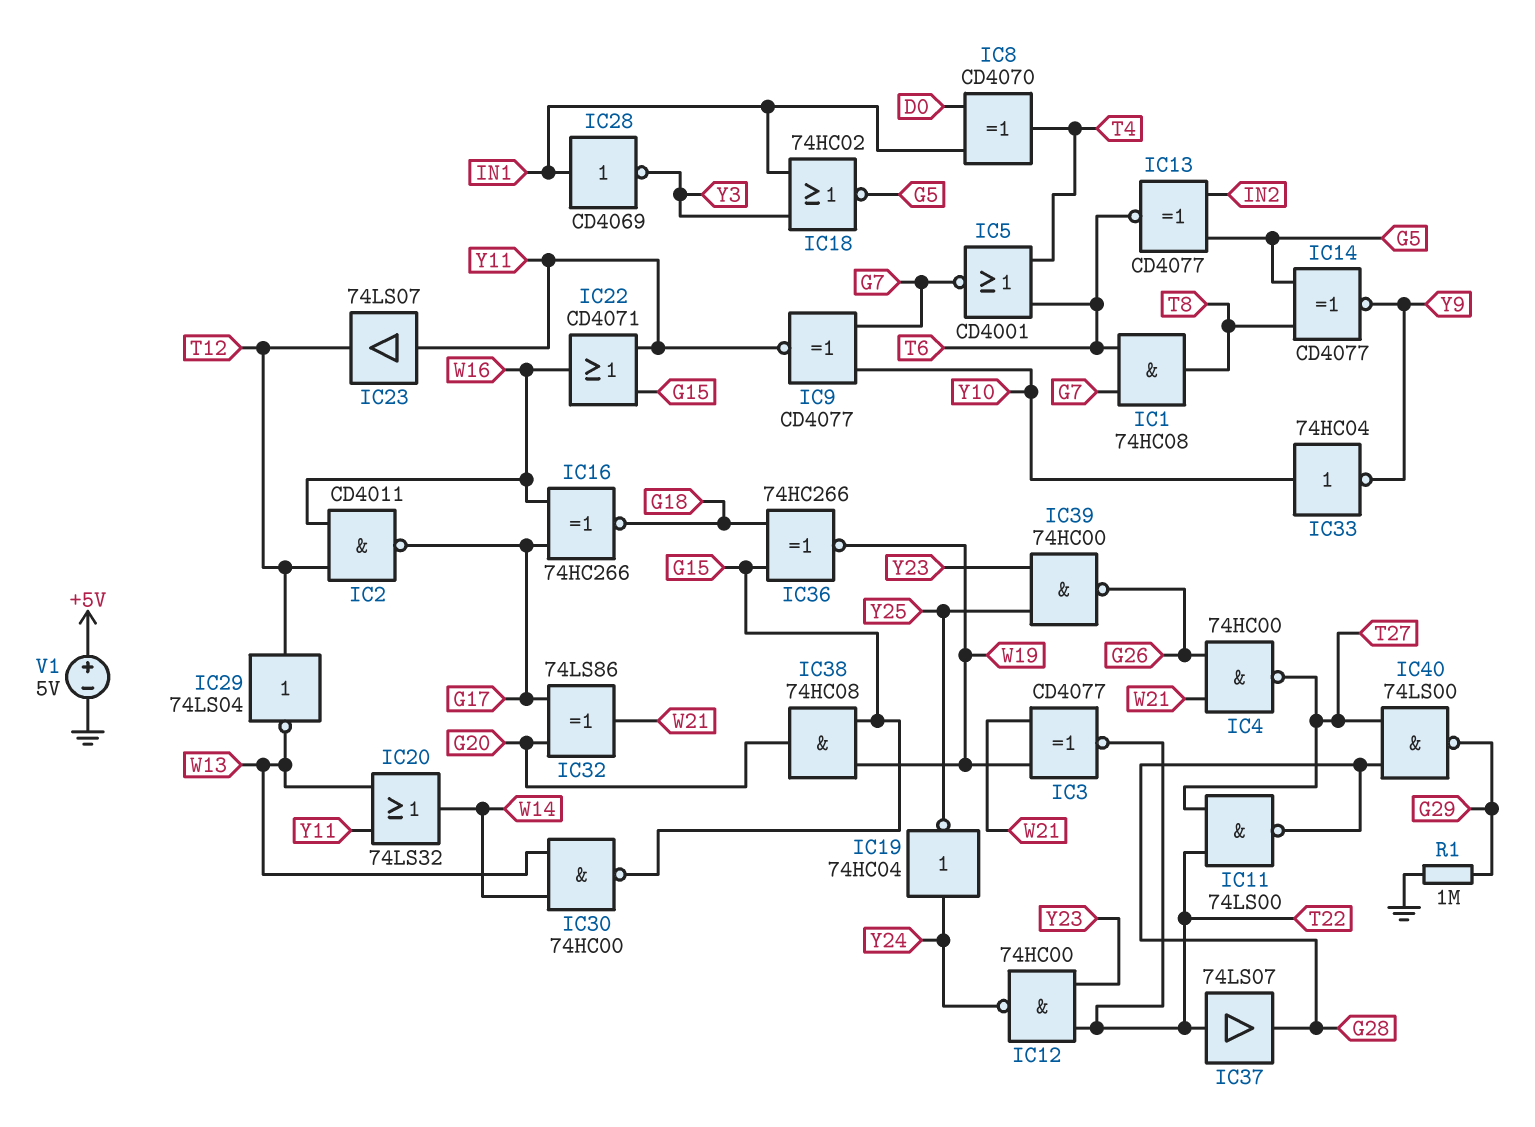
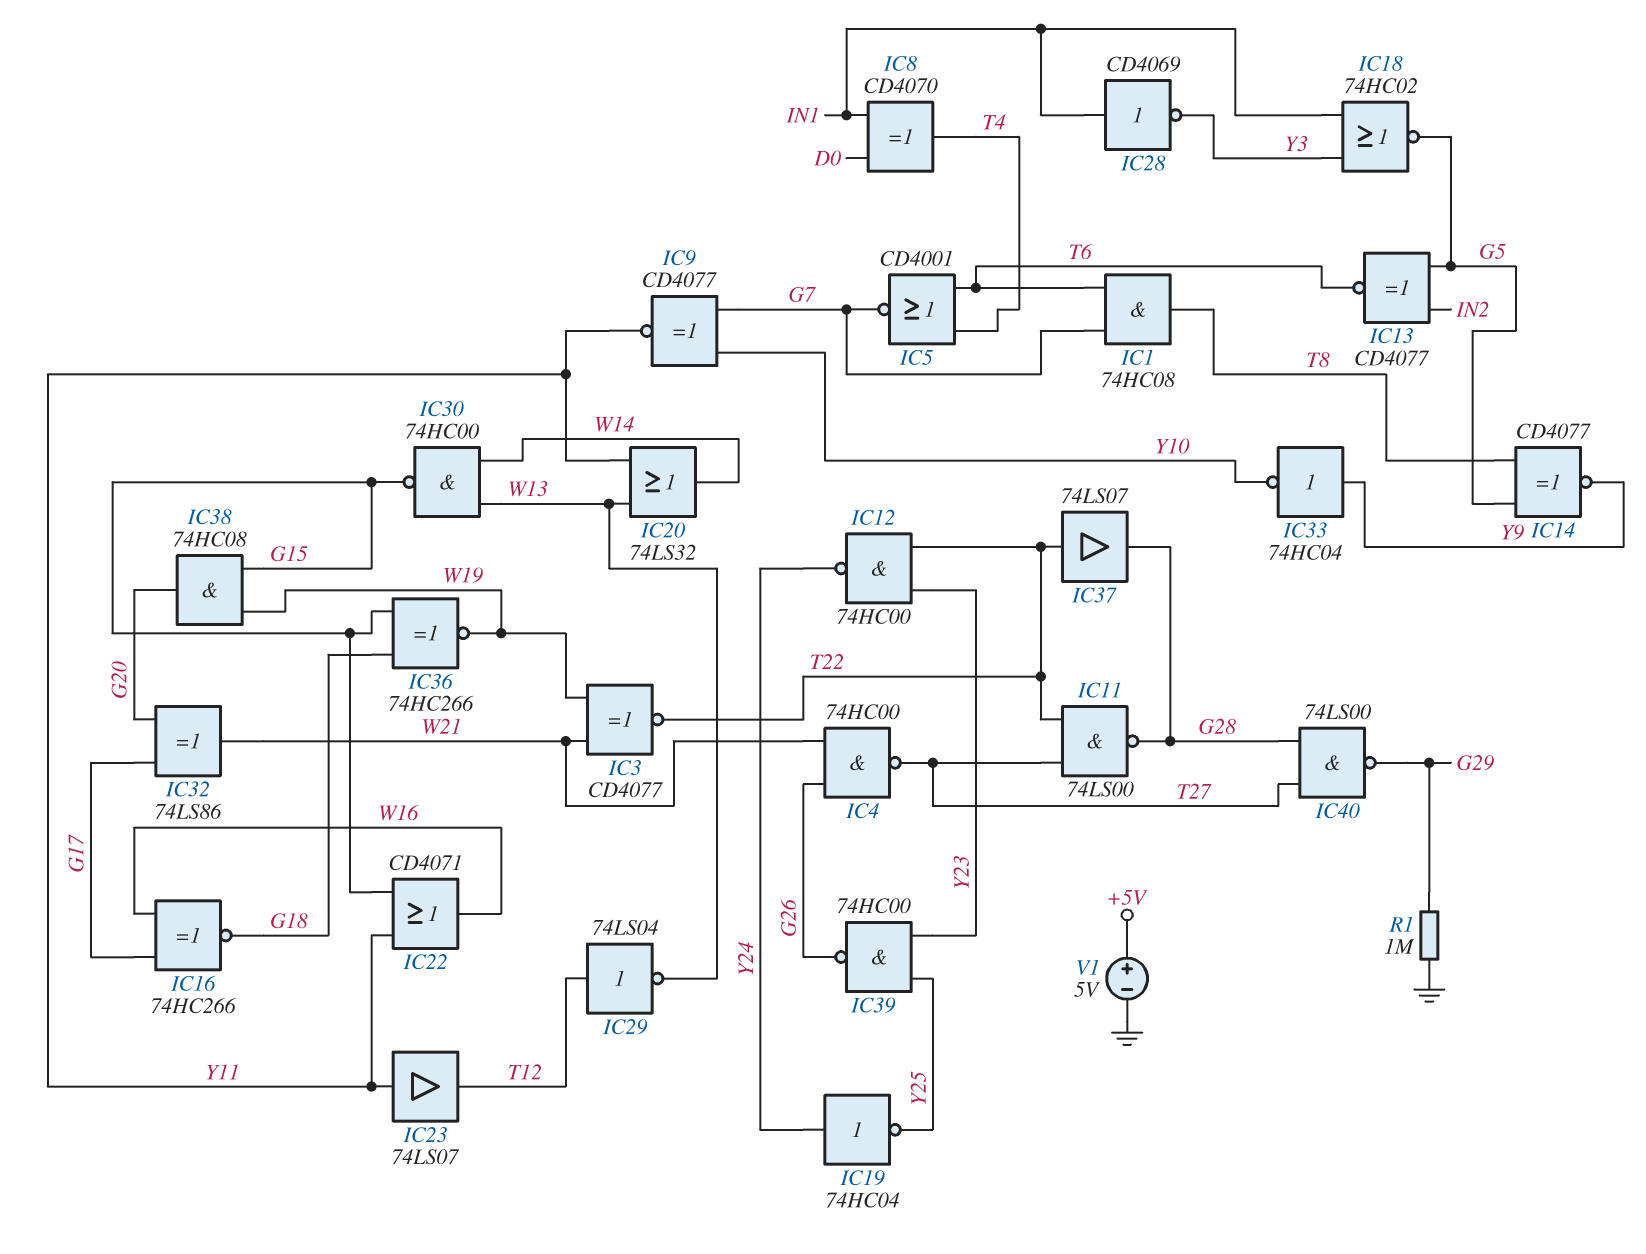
IC2: NAND CD4011 (in T12, in W16, out G17) -> none
IC33: NOT 74HC04 (in Y10, out Y9) -> NOT 74HC04 (in Y9, out Y10)

